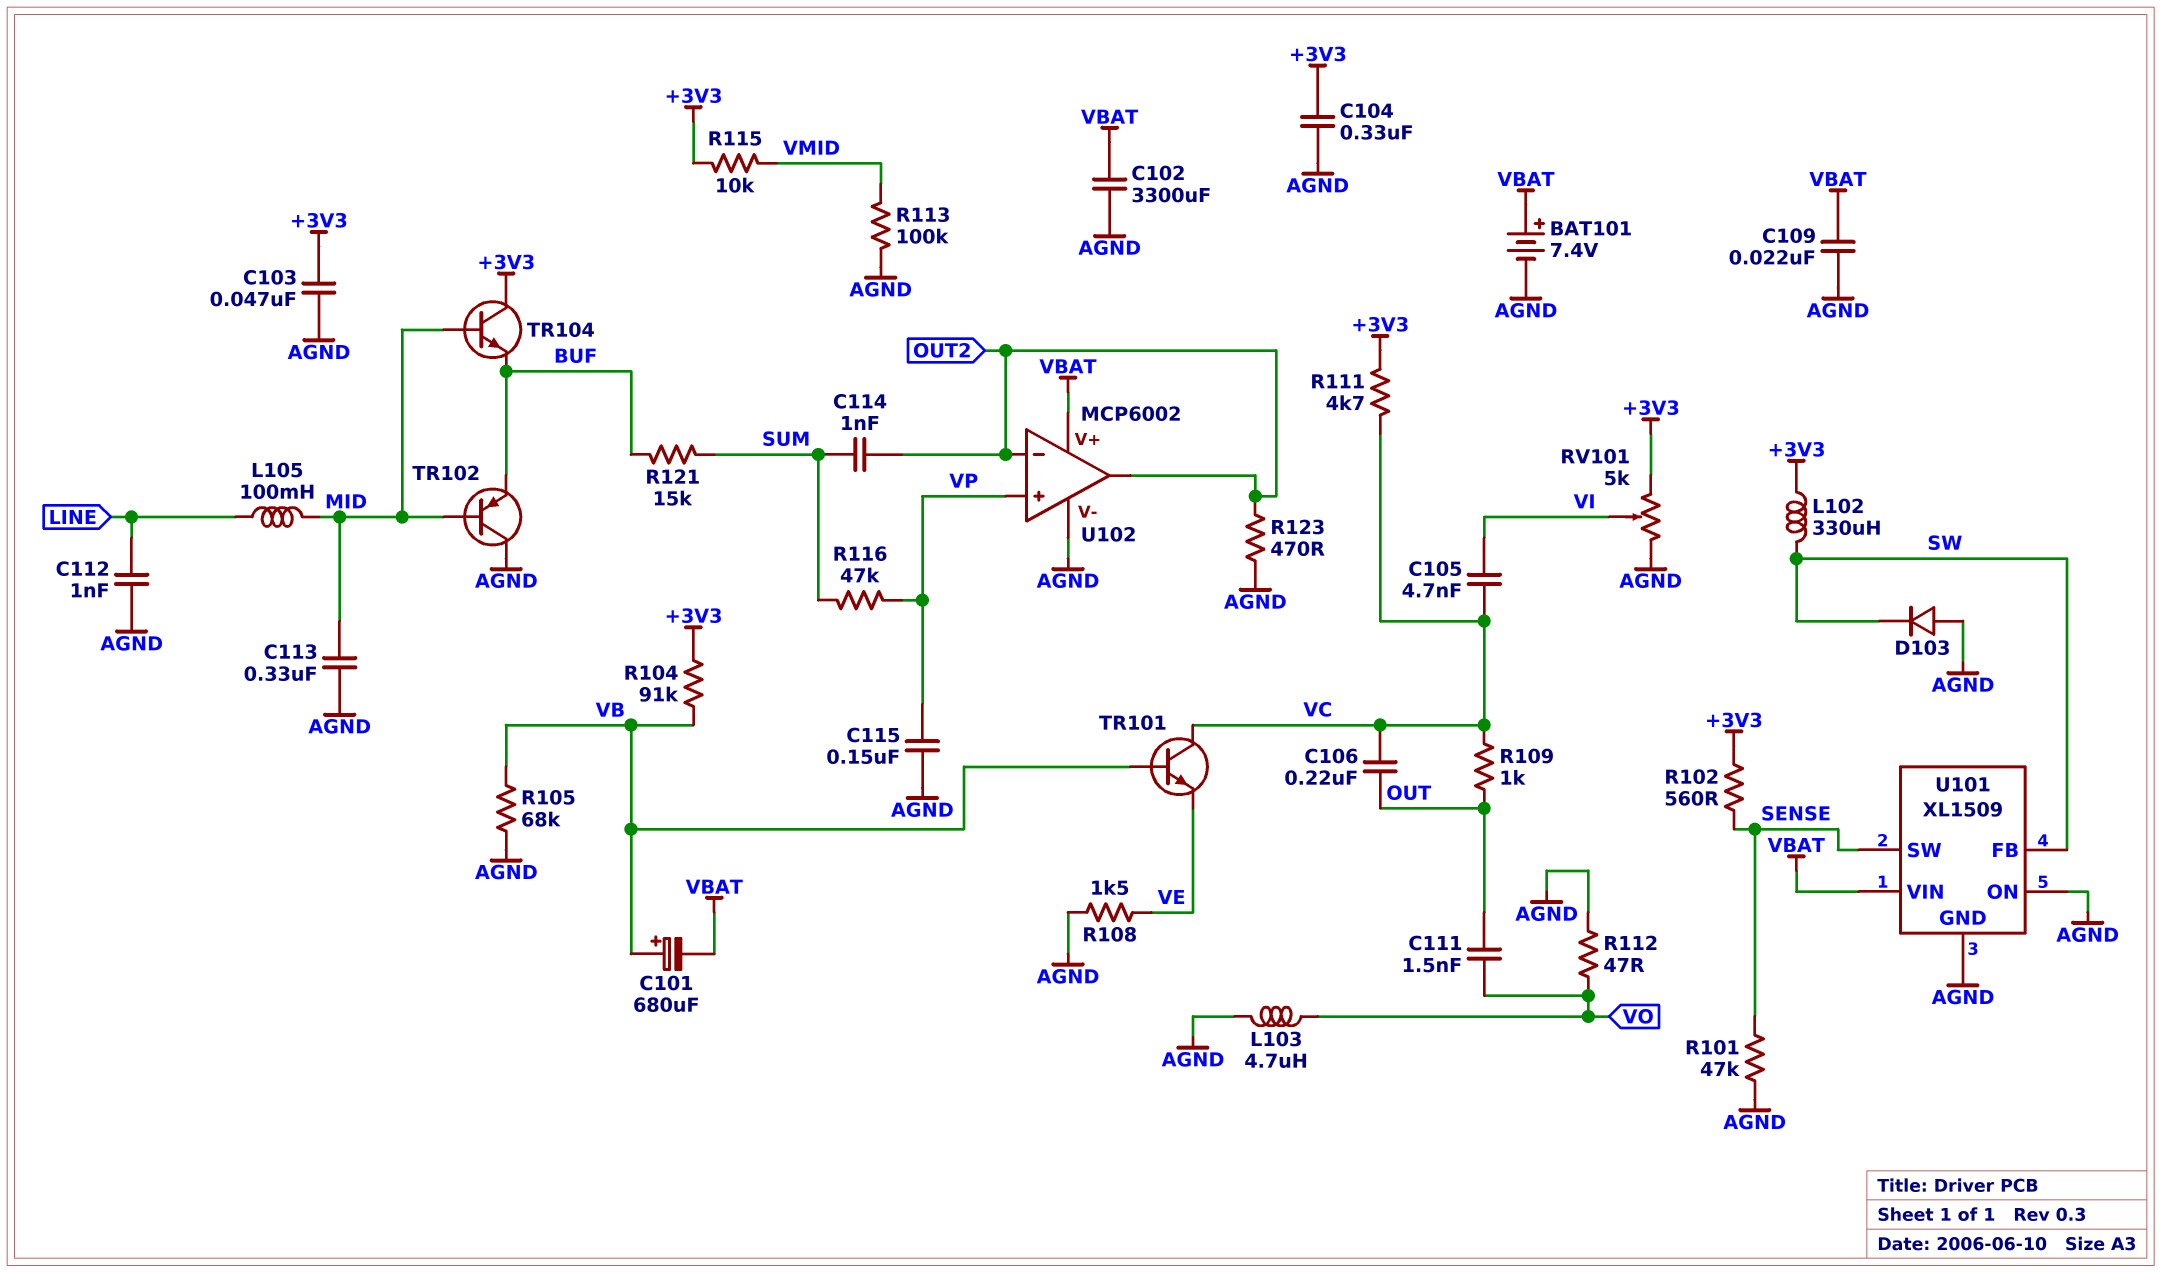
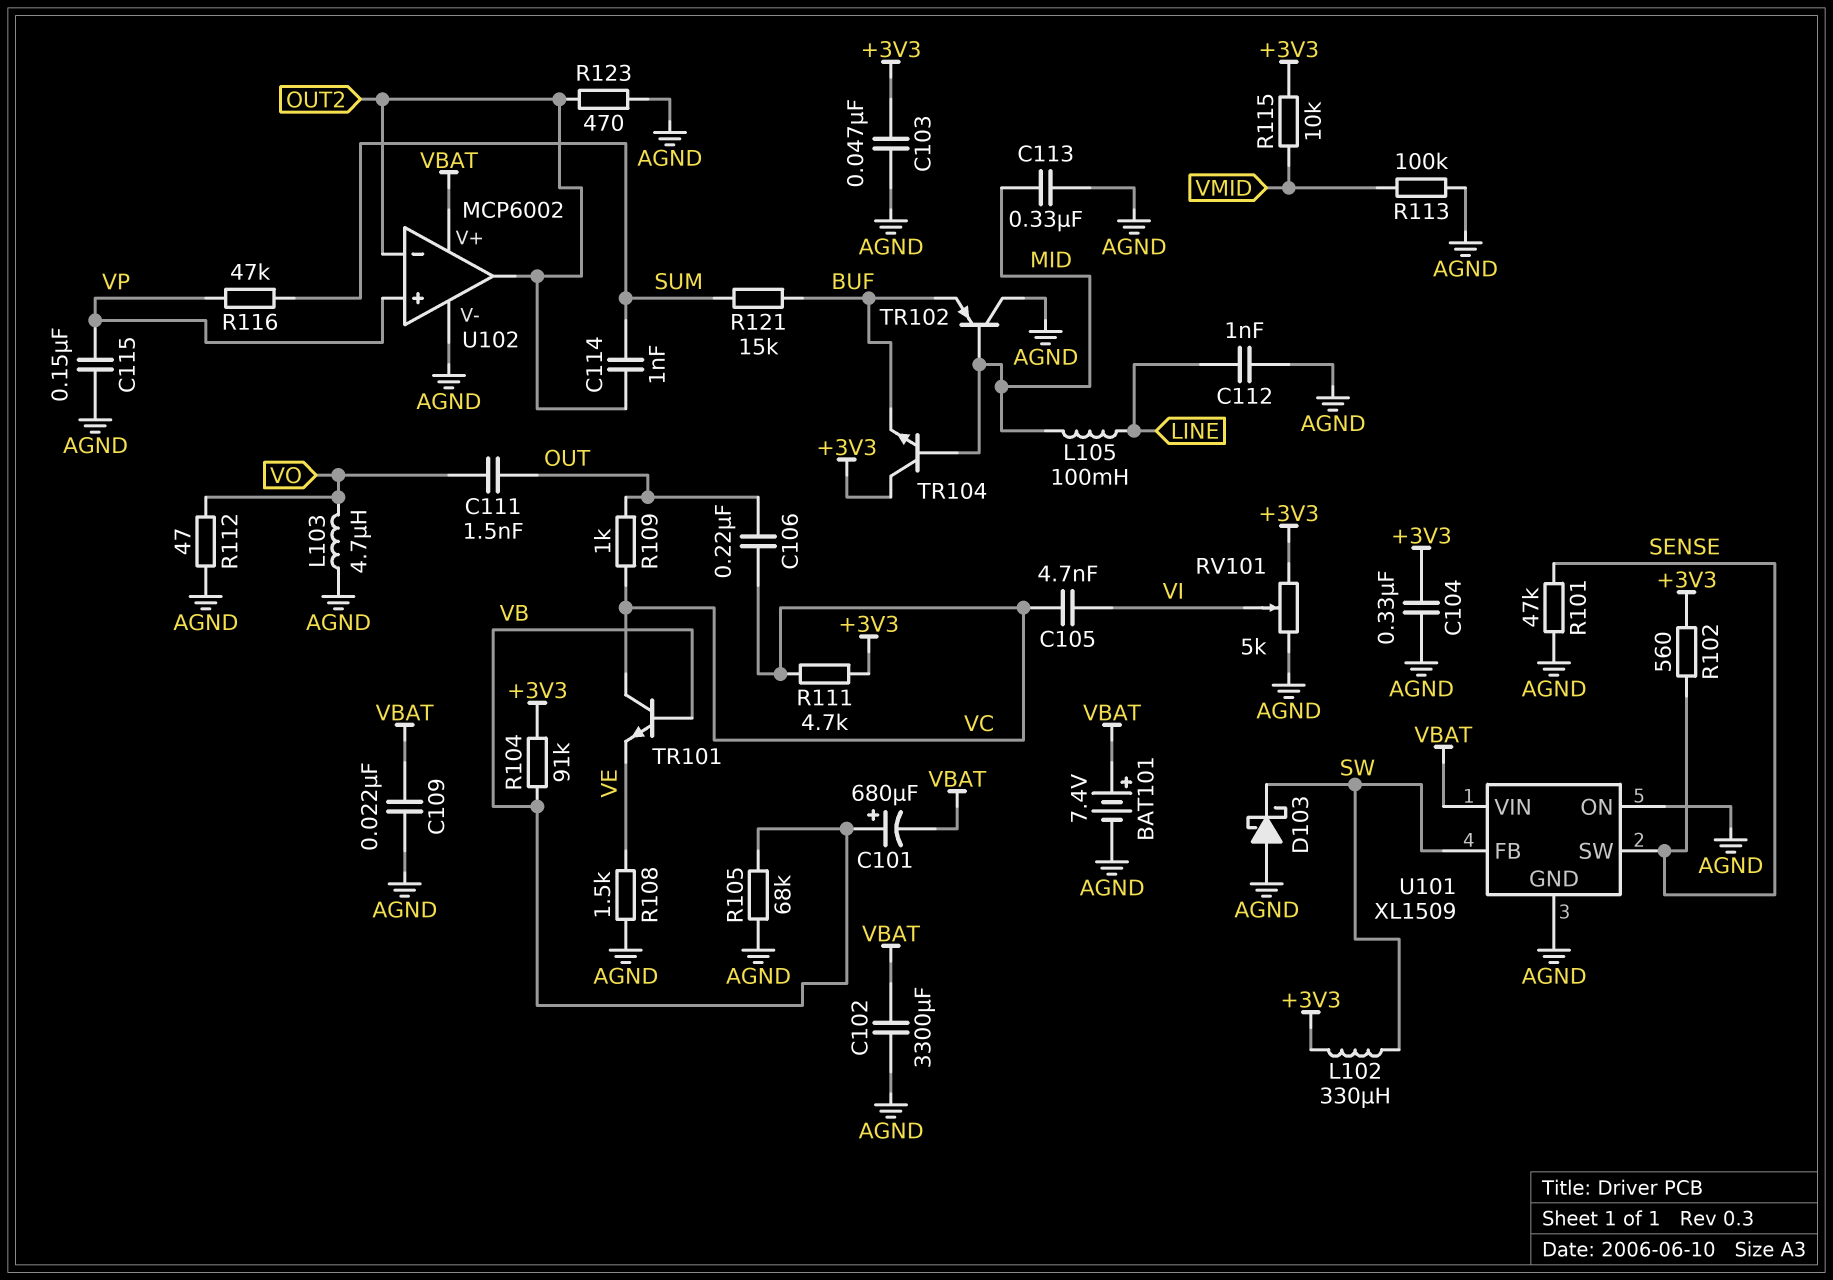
D103: diode (A AGND, K SW) -> schottky (A AGND, K SW)

